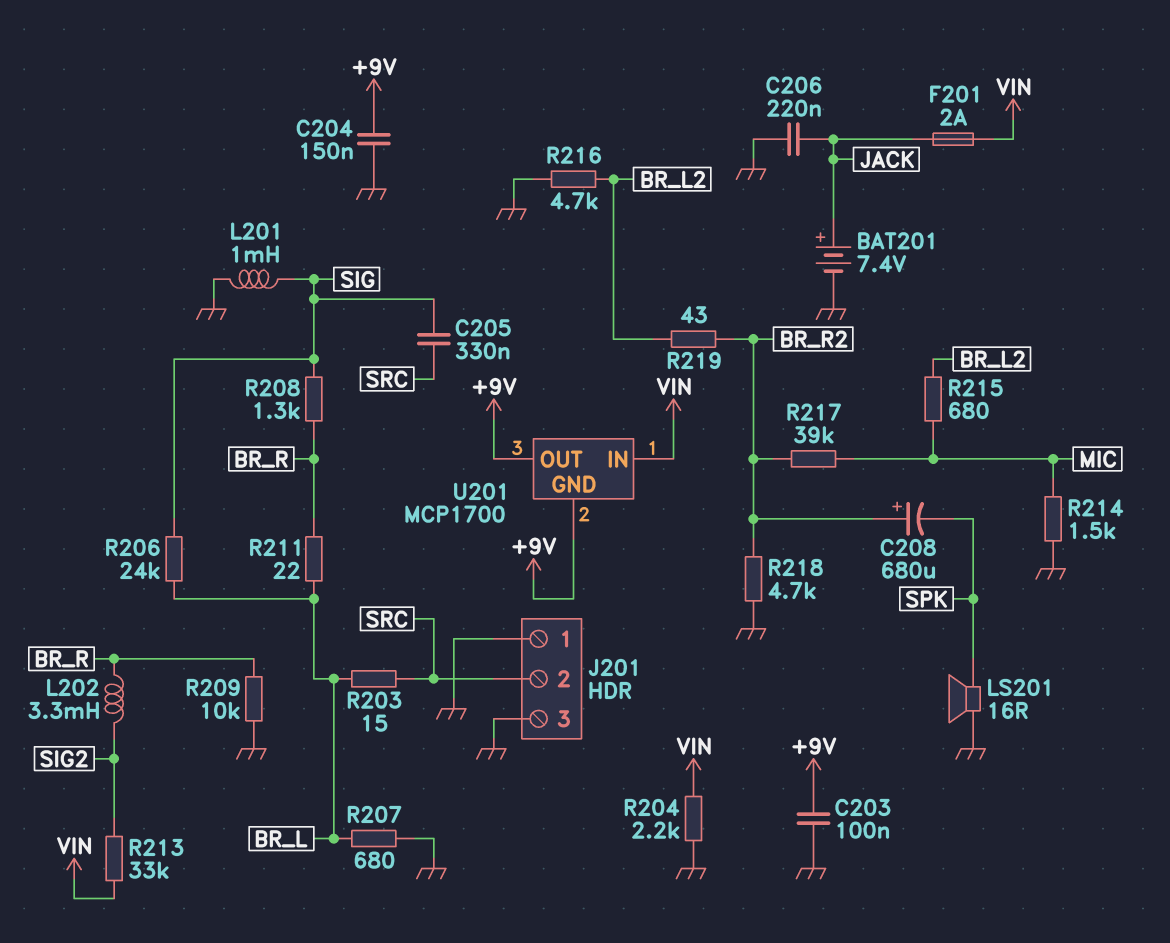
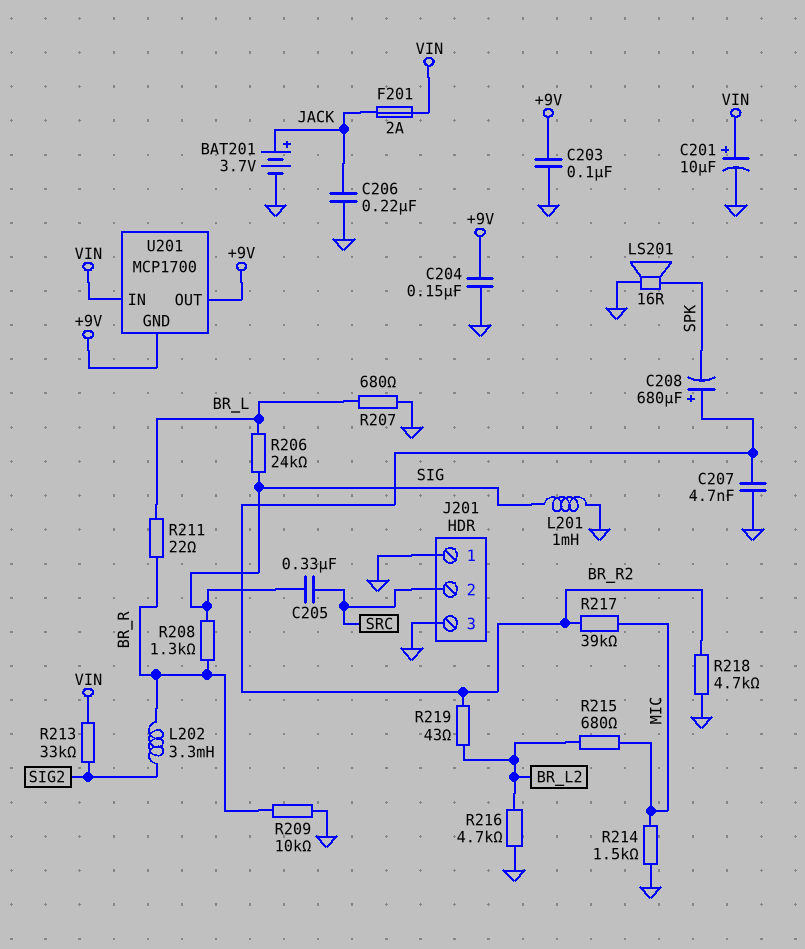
BAT201: 7.4V (plus JACK, minus GND) -> 3.7V (plus JACK, minus GND)
C201: none -> 10uF (plus VIN, minus GND)
C207: none -> 4.7nF (BR_R2, GND)
R203: 15 (BR_L, SRC) -> none
R204: 2.2k (GND, VIN) -> none

